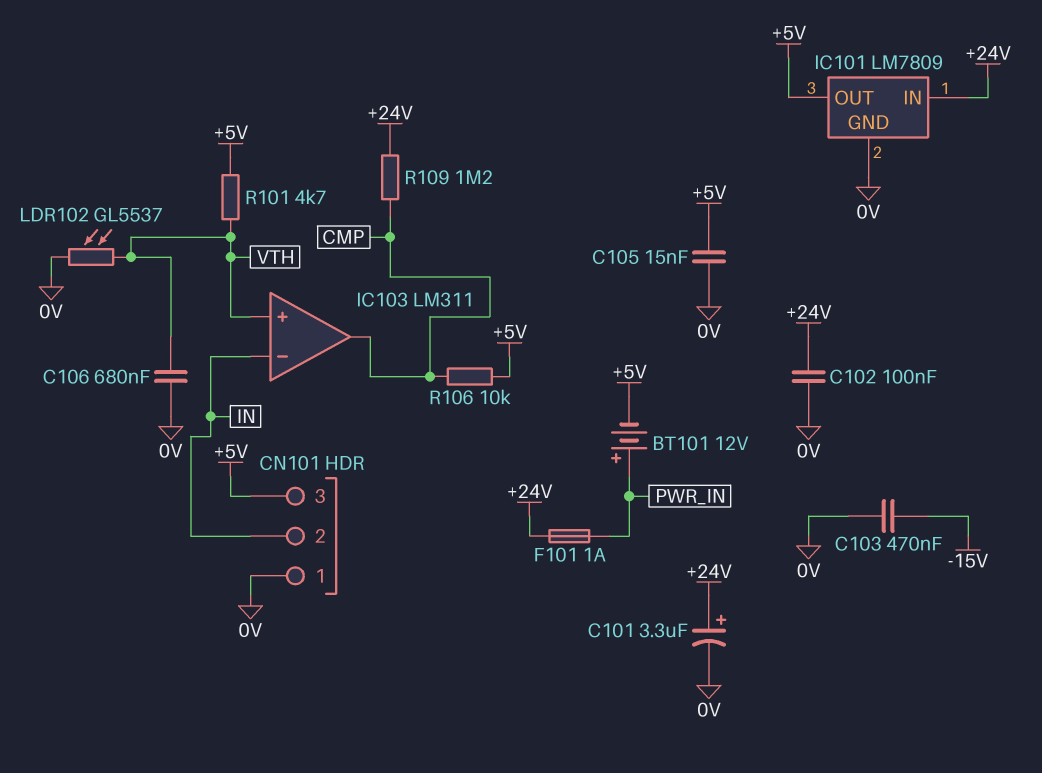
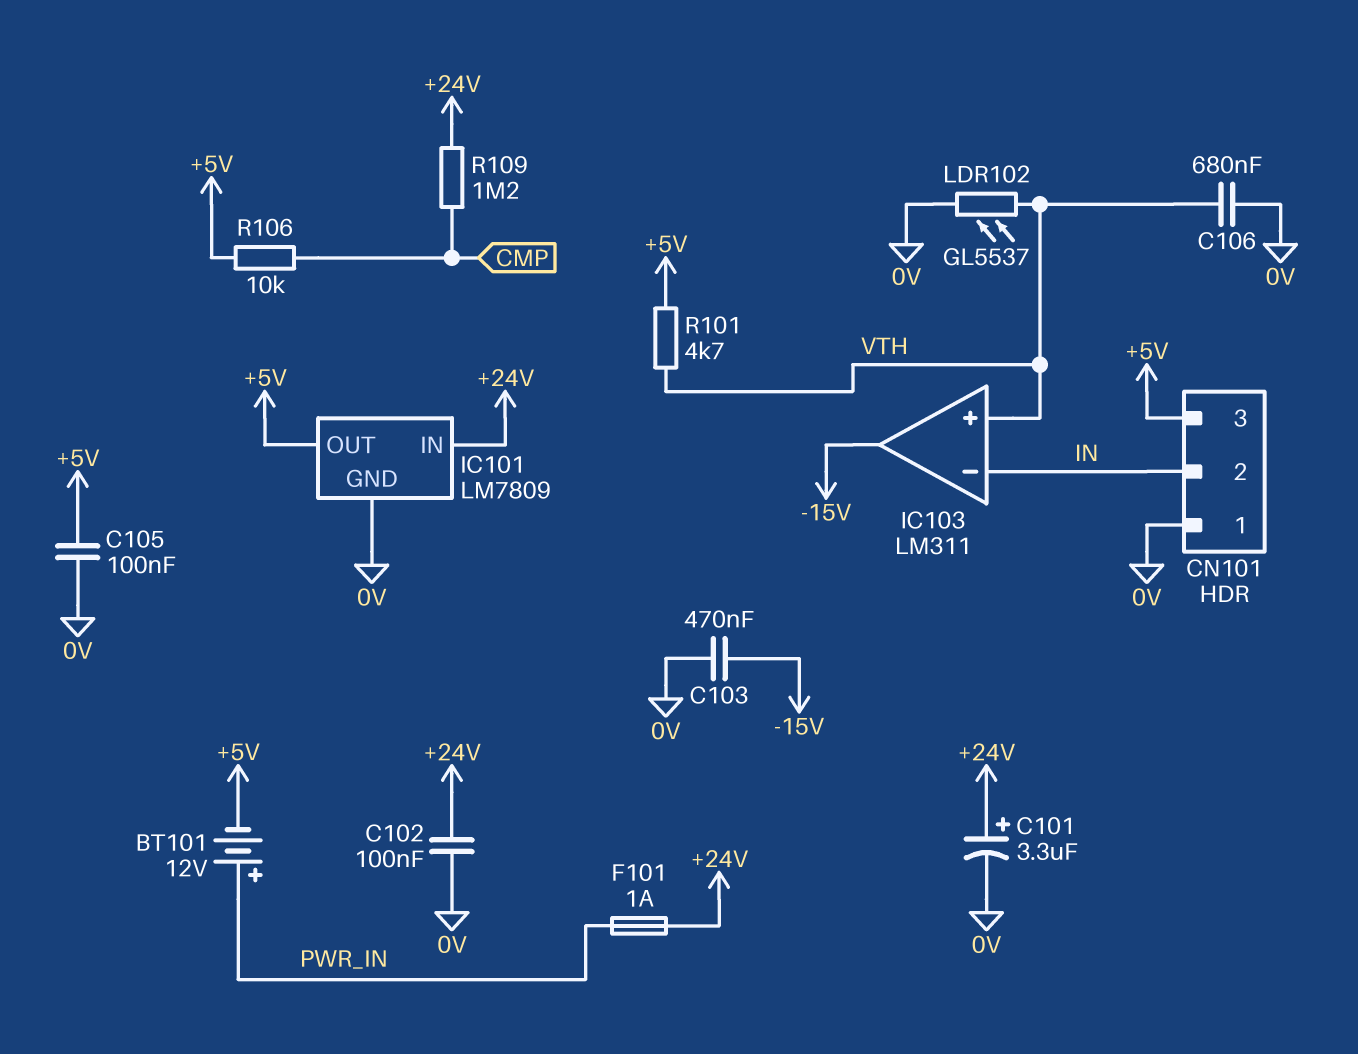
C105: 15nF (+5V, 0V) -> 100nF (+5V, 0V)
IC103 pin out: CMP -> -15V

